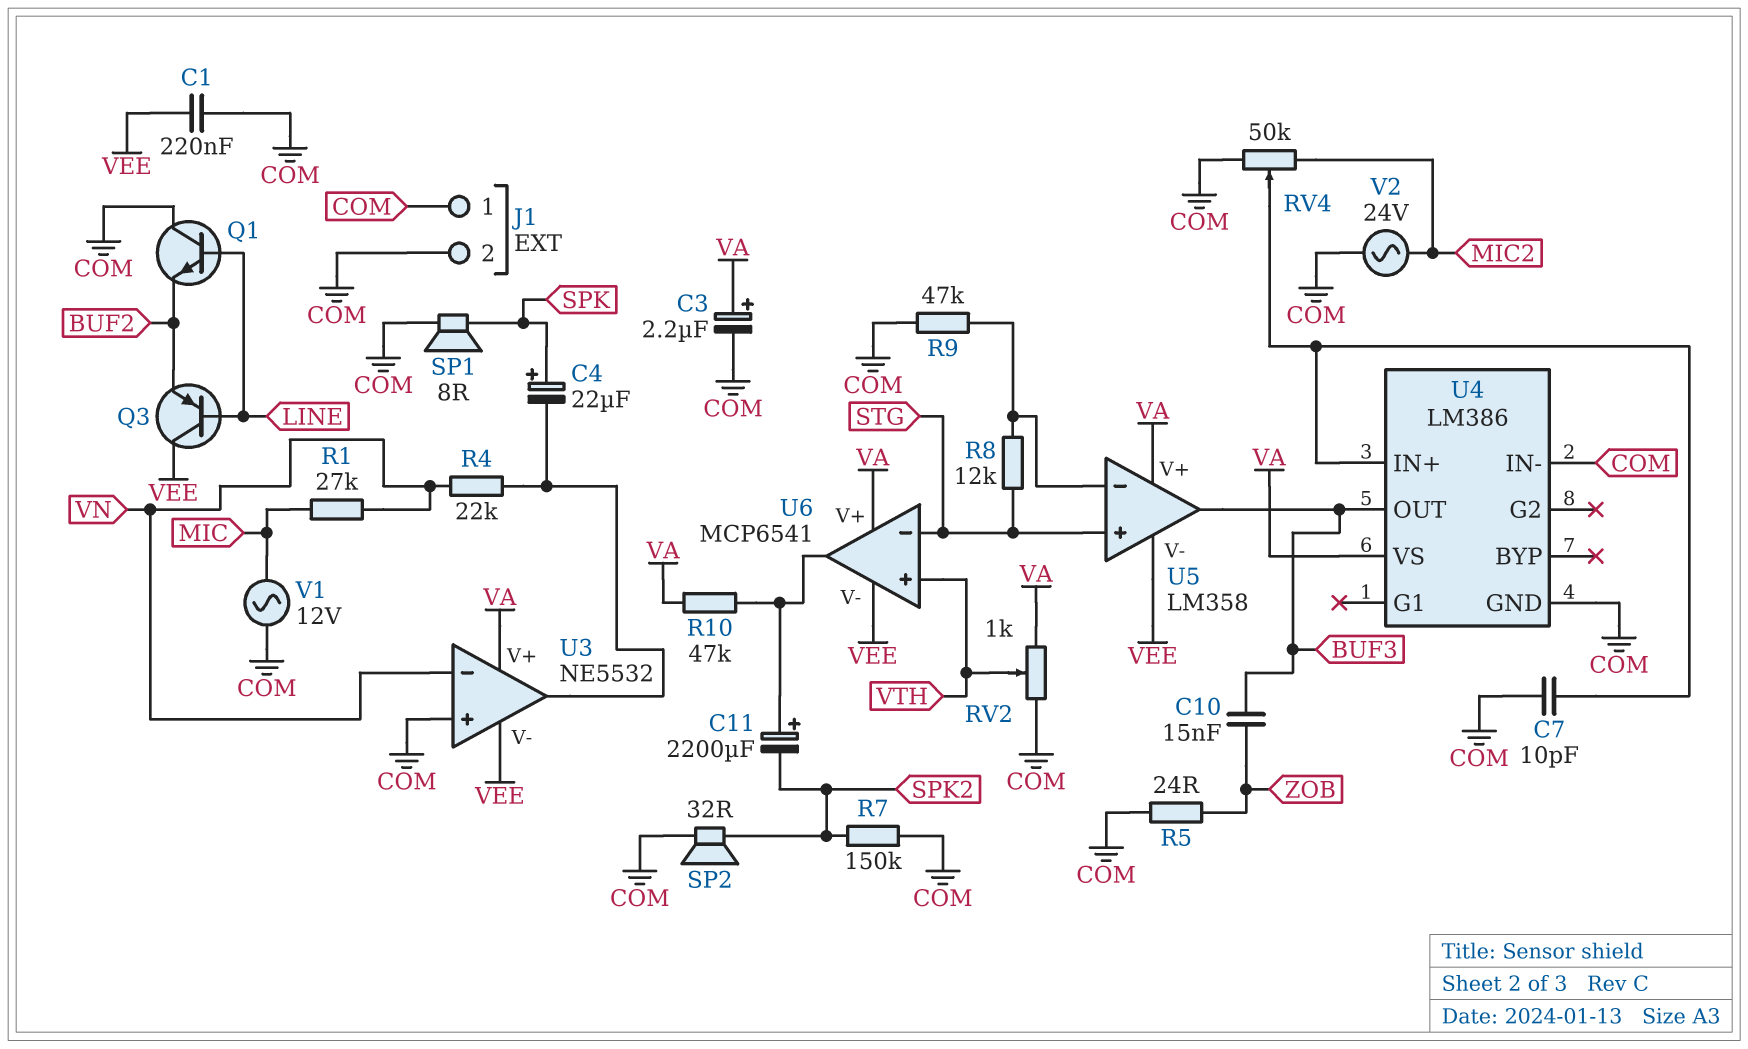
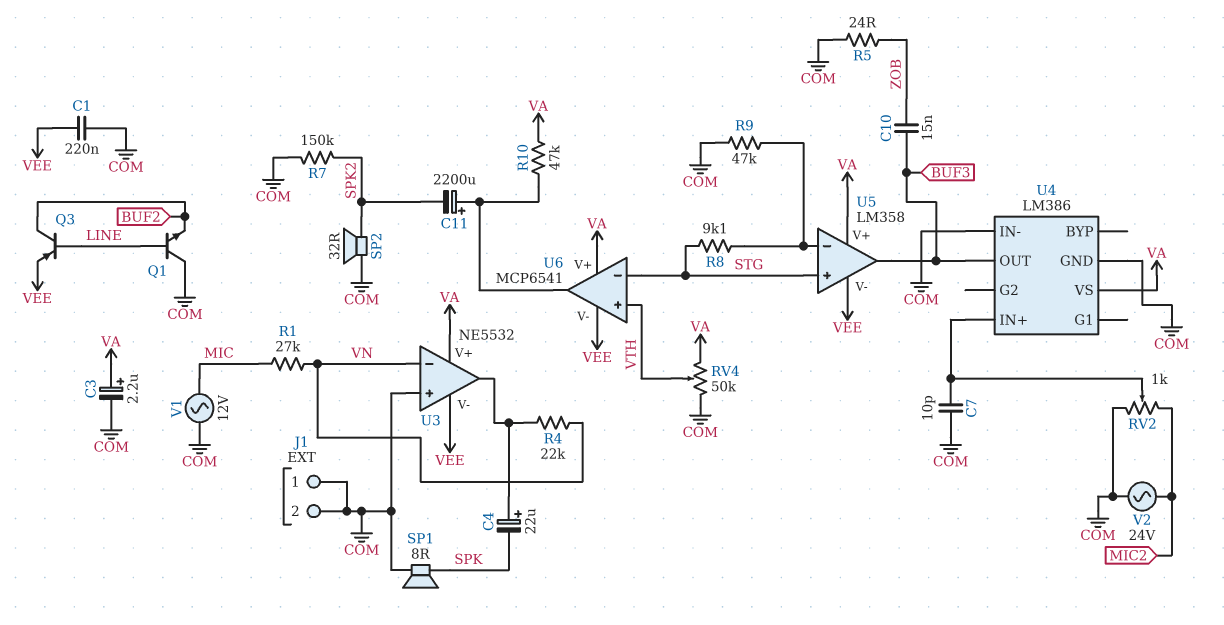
C4: 22uF (plus SPK, minus U3/out) -> 22uF (plus U3/out, minus SPK)
Q3: PNP (B LINE, C VEE, E BUF2) -> PNP (B LINE, C BUF2, E VEE)
R8: 12k (STG, U5/in-) -> 9.1k (STG, U5/in-)
RV2: 1k (COM, VA, wiper VTH) -> 1k (COM, MIC2, wiper U4/IN+)
RV4: 50k (COM, MIC2, wiper U4/IN+) -> 50k (COM, VA, wiper VTH)

